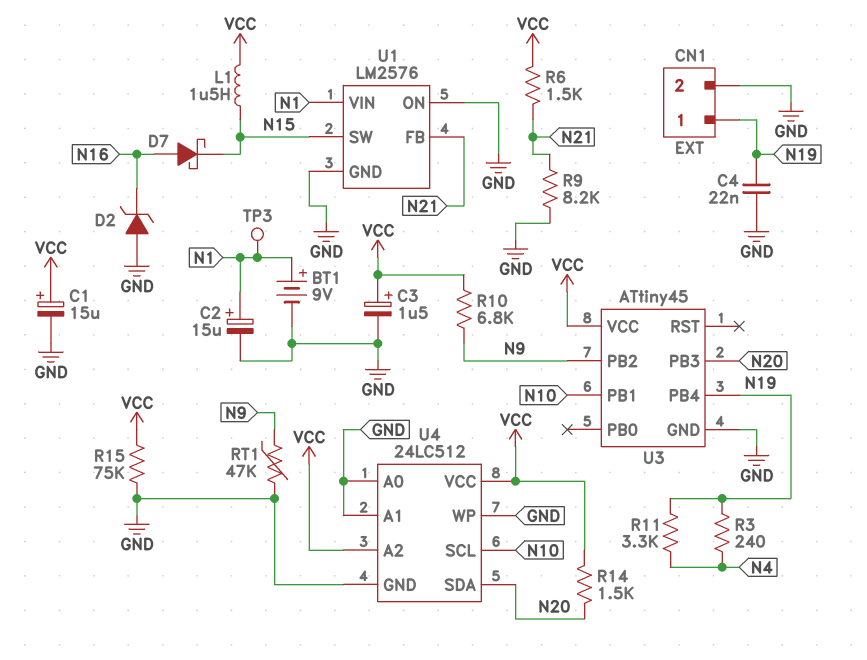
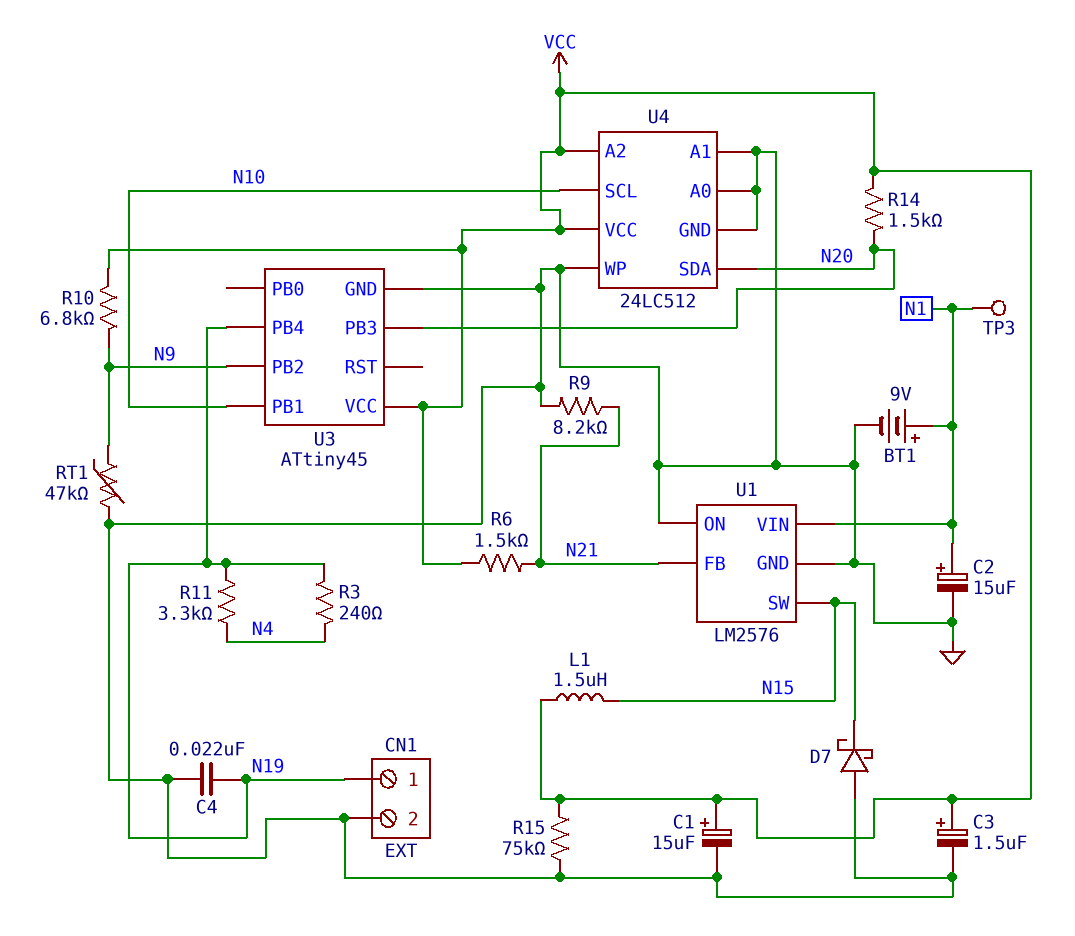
D2: zener (A GND, K N16) -> none
D7: schottky (A N16, K N15) -> schottky (A GND, K N15)

